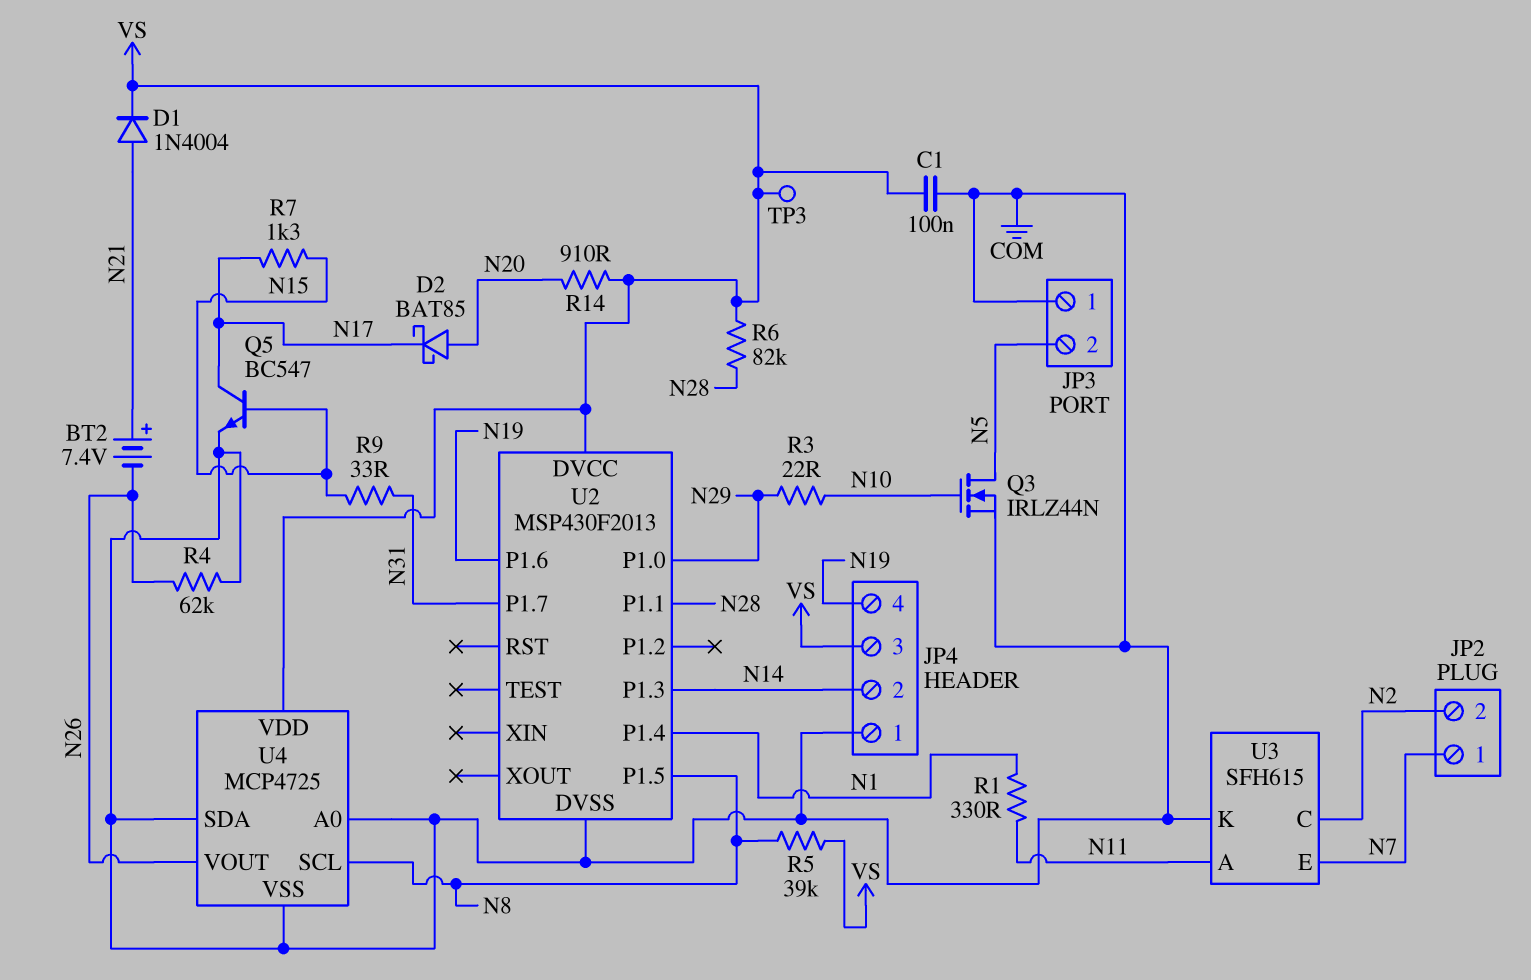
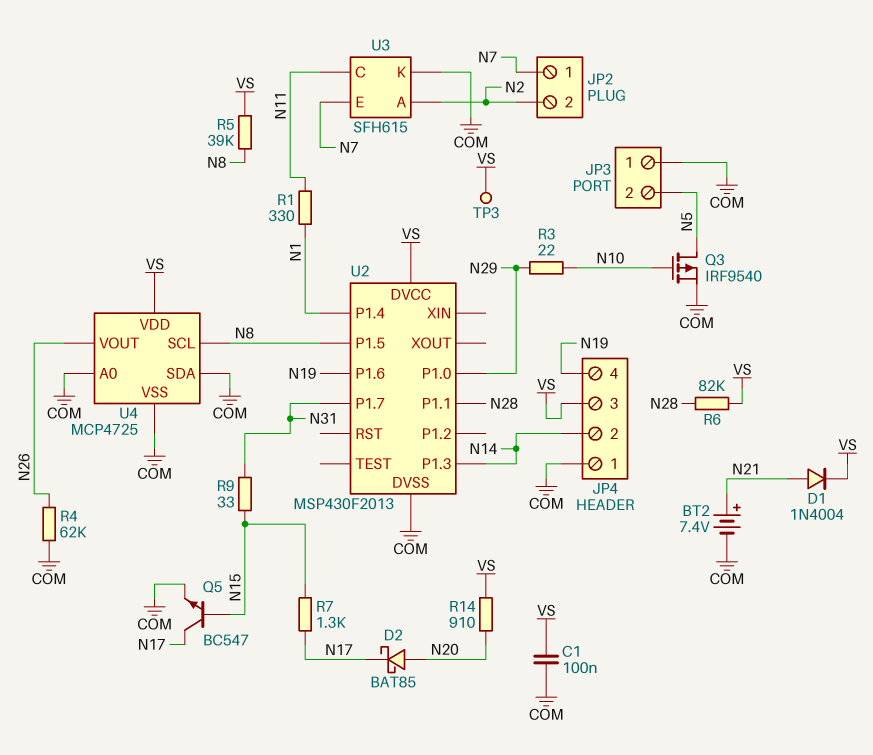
BT2: 7.4V (plus N21, minus N26) -> 7.4V (plus N21, minus COM)
Q3: NMOS IRLZ44N (G N10, D N5, S COM) -> PMOS IRF9540 (G N10, D N5, S COM)
U3 pin A: N11 -> N2
U3 pin C: N2 -> N11

